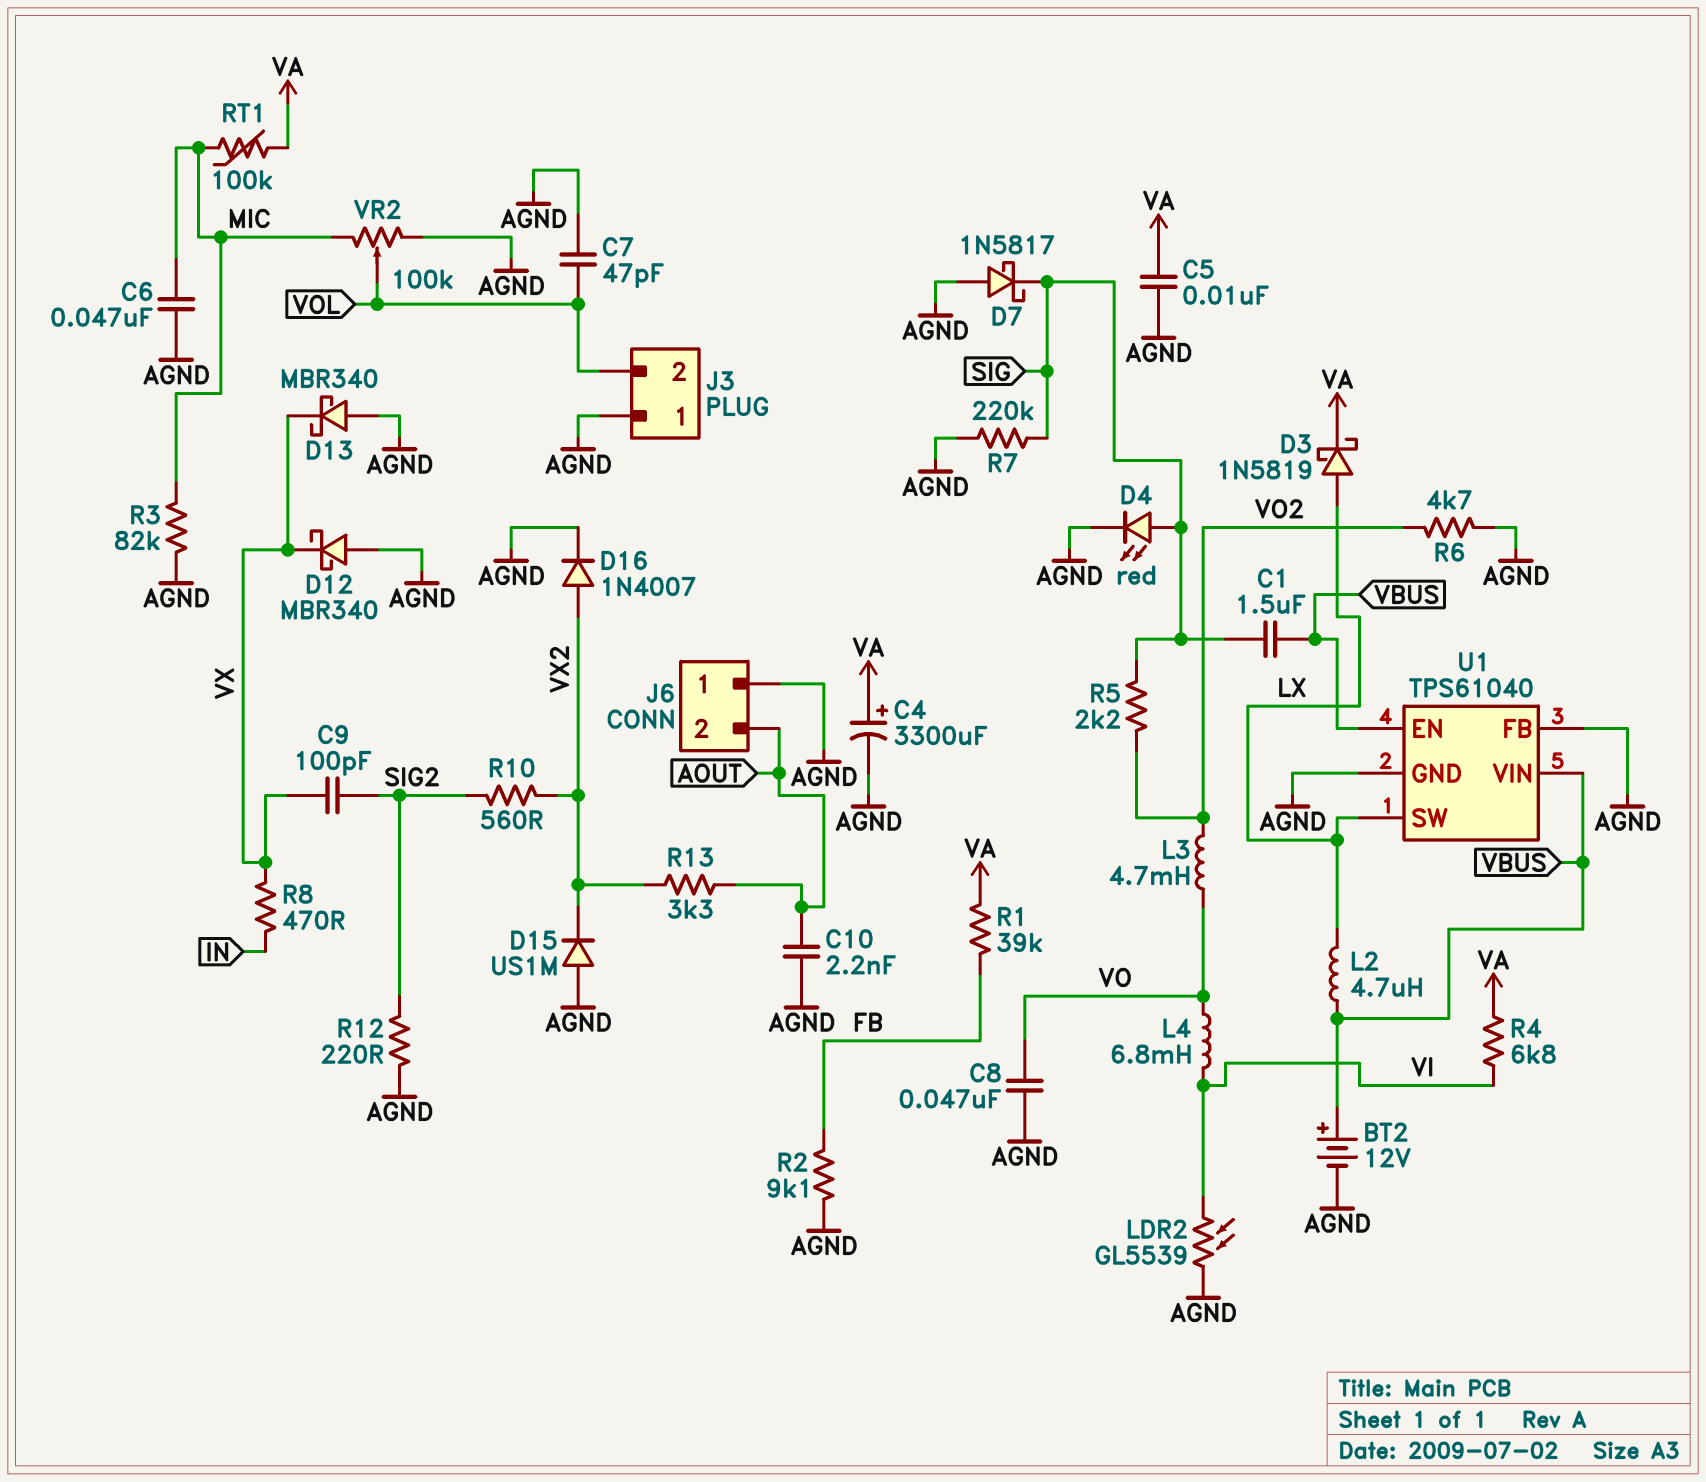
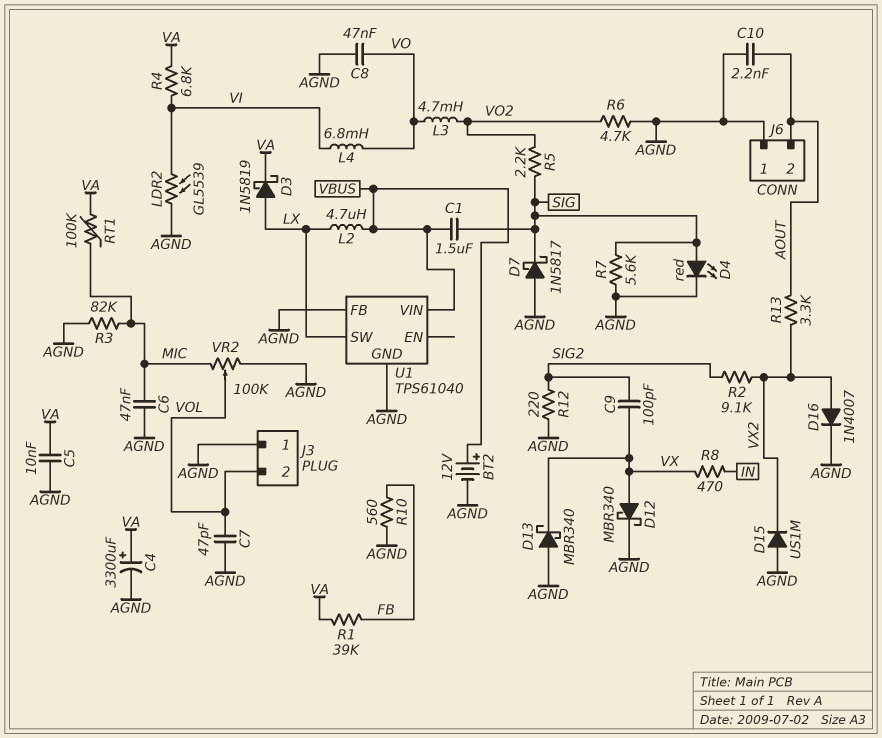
D12: schottky MBR340 (A AGND, K VX) -> schottky MBR340 (A VX, K AGND)
R2: 9.1k (AGND, FB) -> 9.1k (SIG2, VX2)
R7: 220k (AGND, SIG) -> 5.6k (AGND, SIG)
R10: 560 (SIG2, VX2) -> 560 (AGND, FB)
U1 pin EN: VBUS -> none

